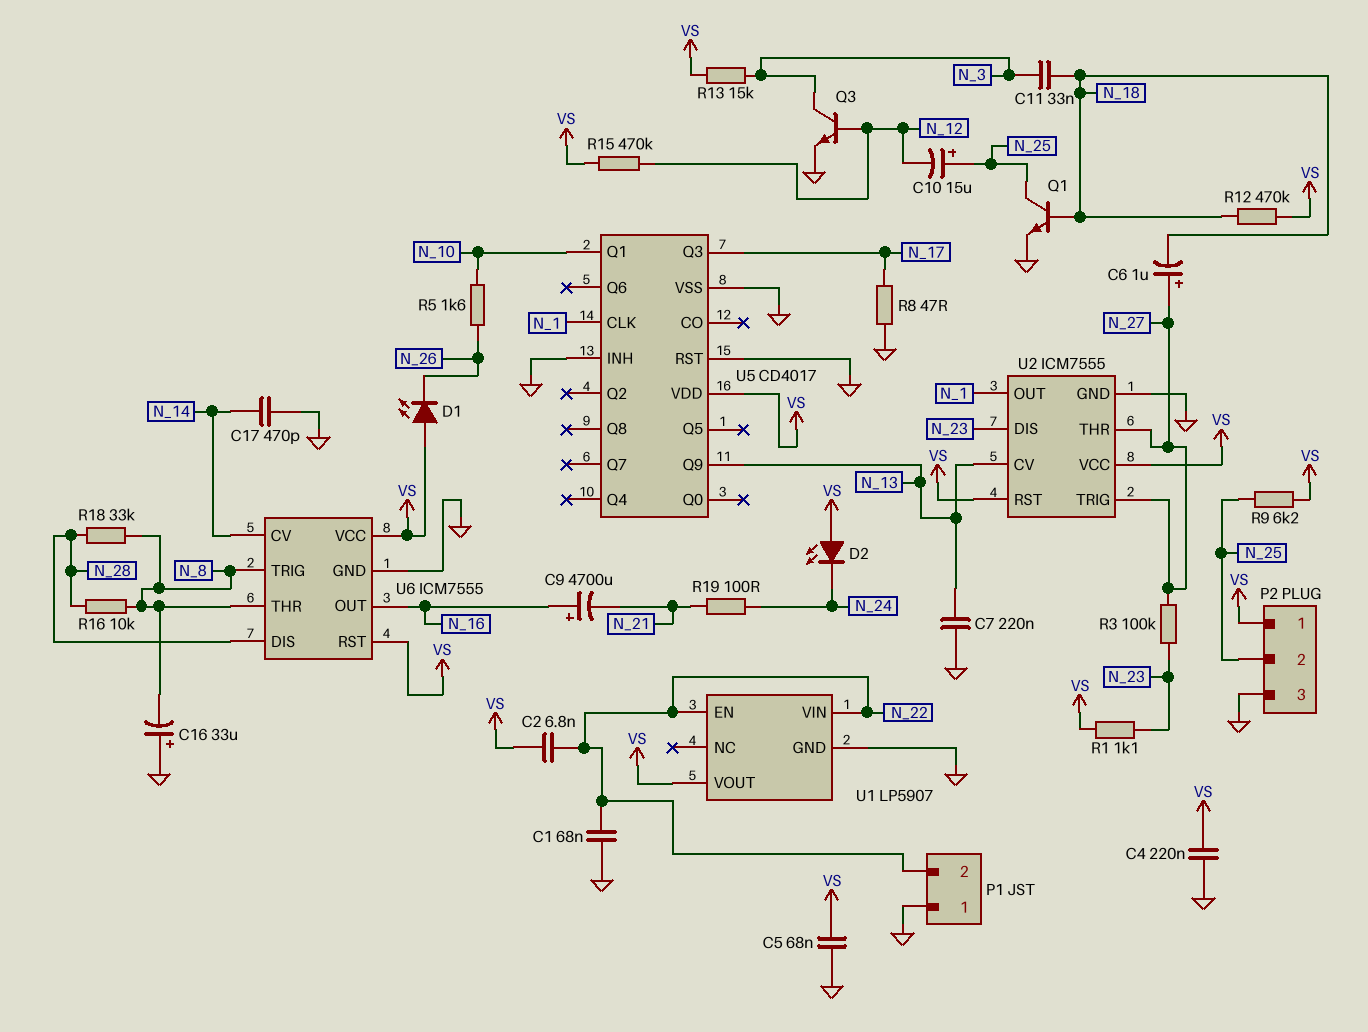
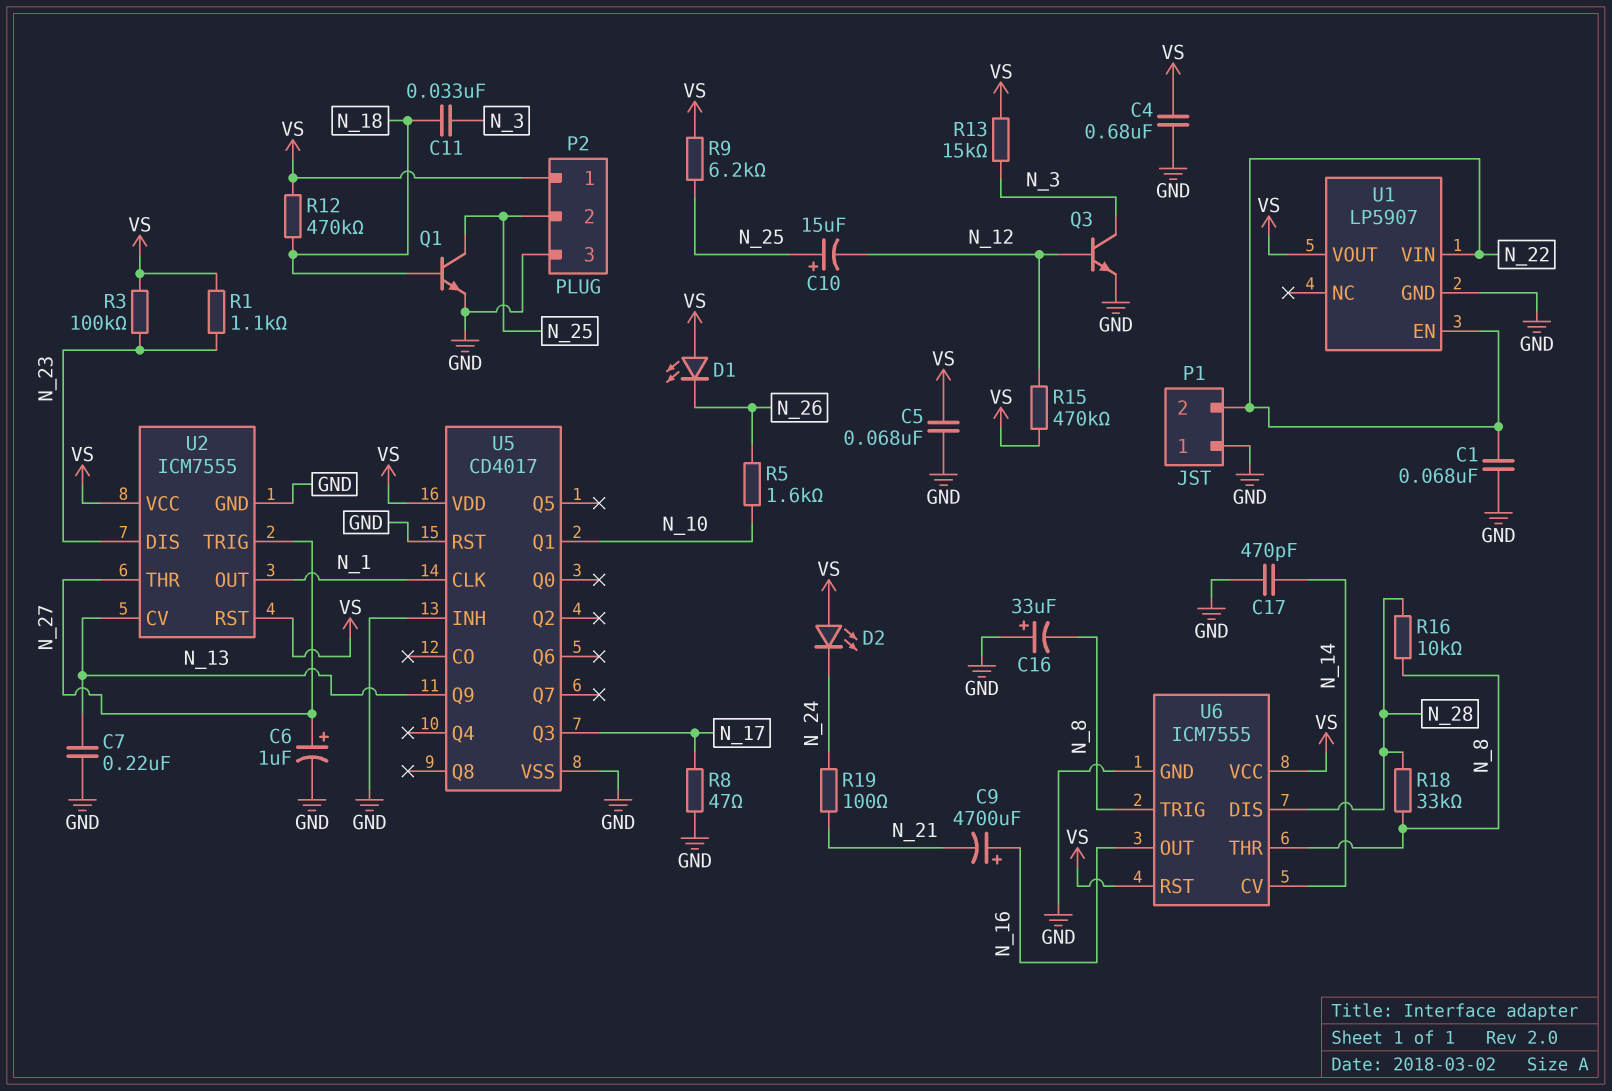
C2: 6.8nF (N_22, VS) -> none
C4: 220nF (GND, VS) -> 680nF (GND, VS)
C6: 1uF (plus N_27, minus N_18) -> 1uF (plus N_27, minus GND)
R3: 100k (N_23, N_27) -> 100k (N_23, VS)

